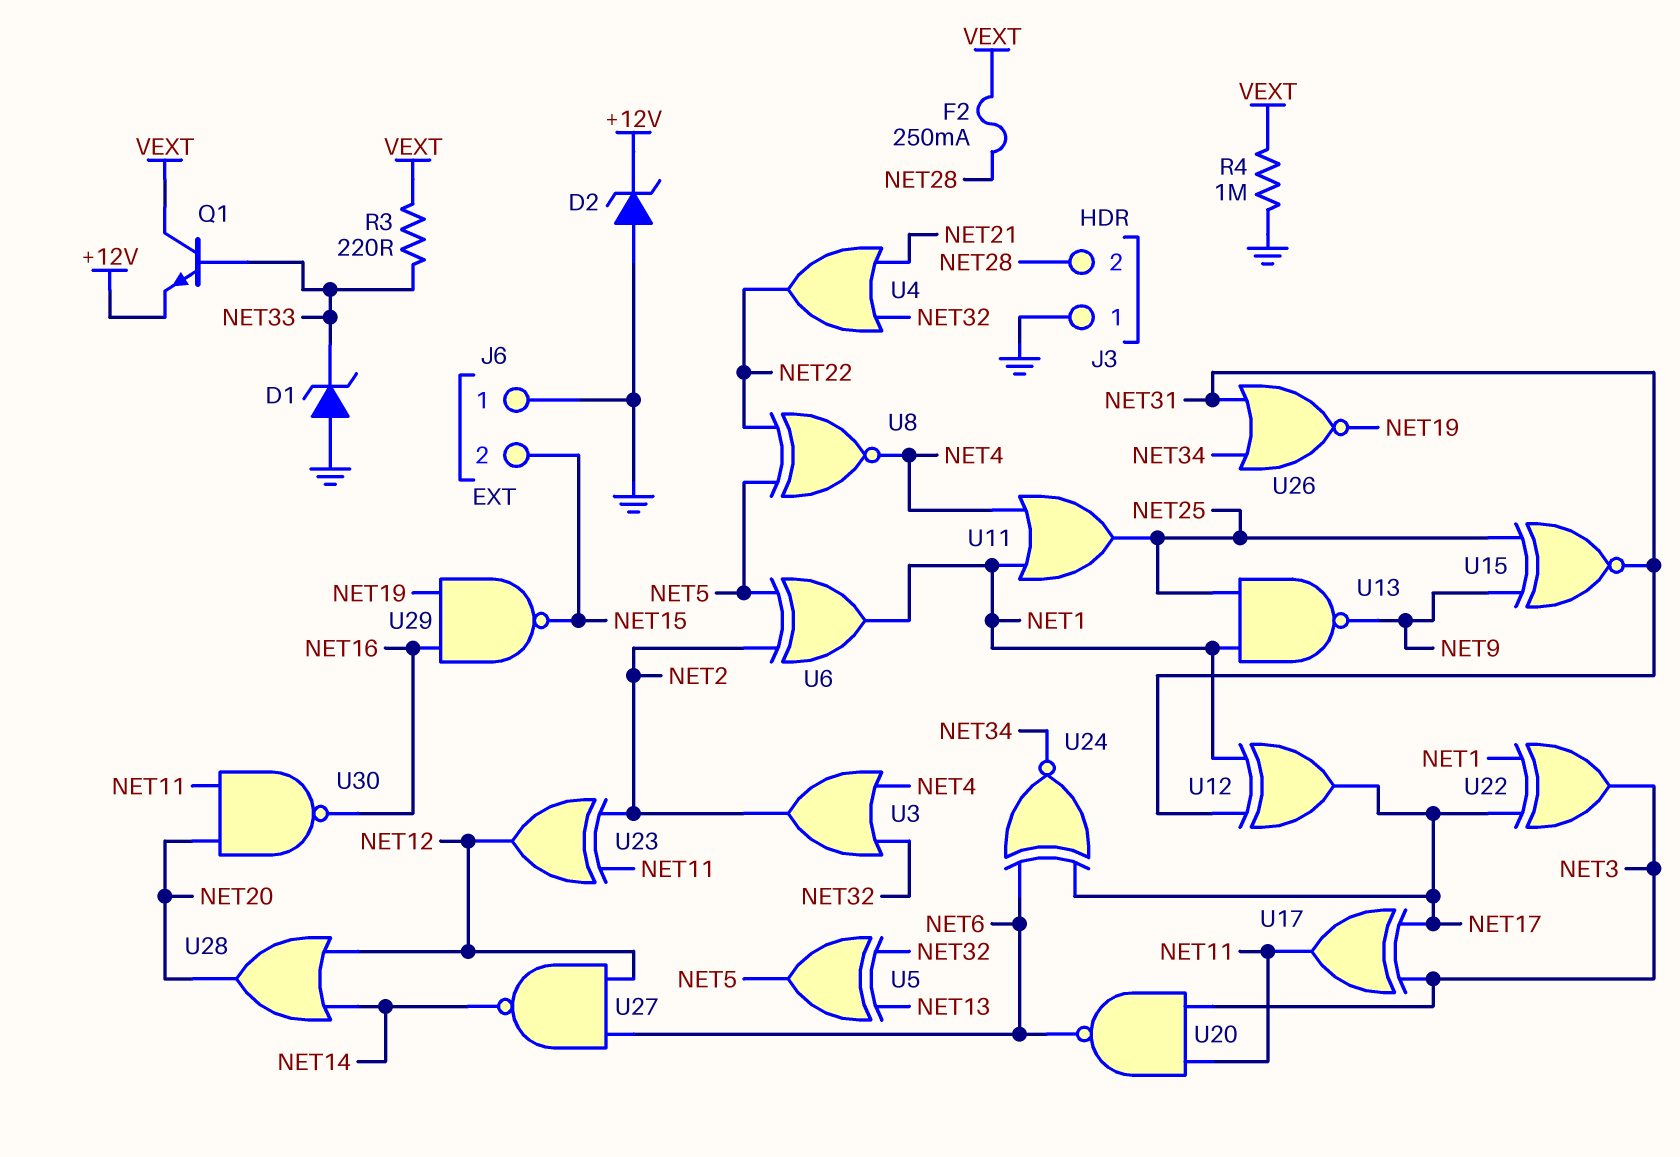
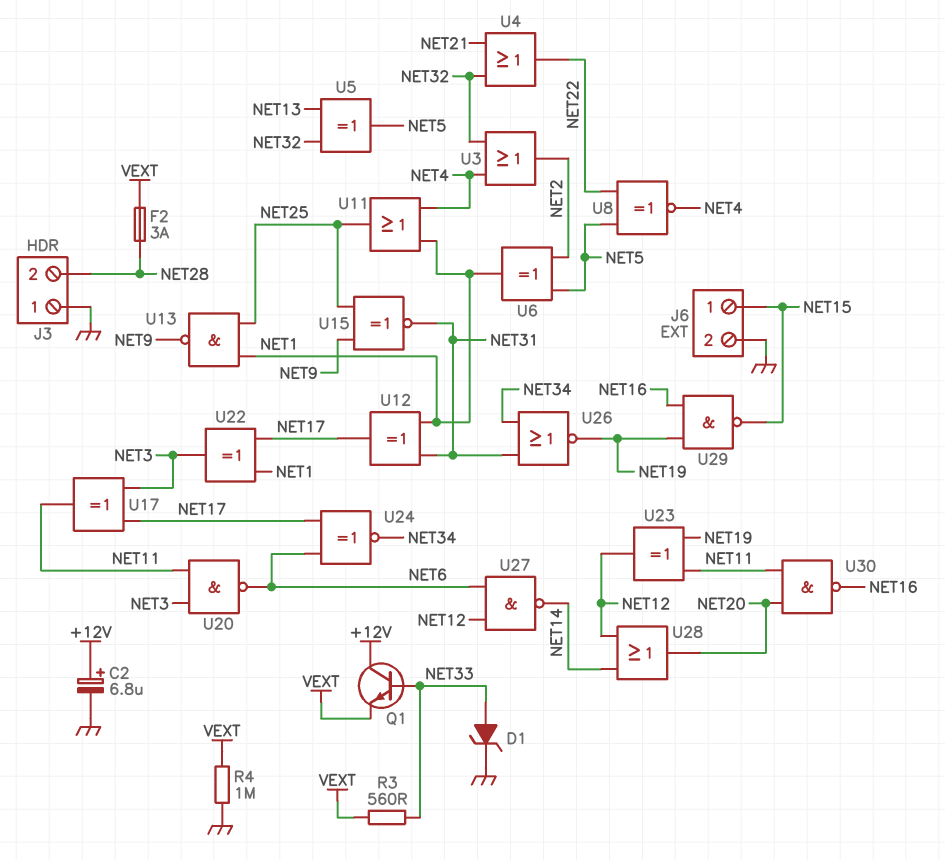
C2: none -> 6.8uF (plus +12V, minus GND)
D1: zener (A GND, K NET33) -> zener (A NET33, K GND)
D2: zener (A GND, K +12V) -> none
F2: 250mA (NET28, VEXT) -> 3A (NET28, VEXT)
J6 pin 1: GND -> NET15
J6 pin 2: NET15 -> GND
Q1: NPN (B NET33, C VEXT, E +12V) -> NPN (B NET33, C +12V, E VEXT)
R3: 220 (NET33, VEXT) -> 560 (NET33, VEXT)
U23: XOR (in NET2, in NET11, out NET12) -> XOR (in NET11, in NET19, out NET12)

